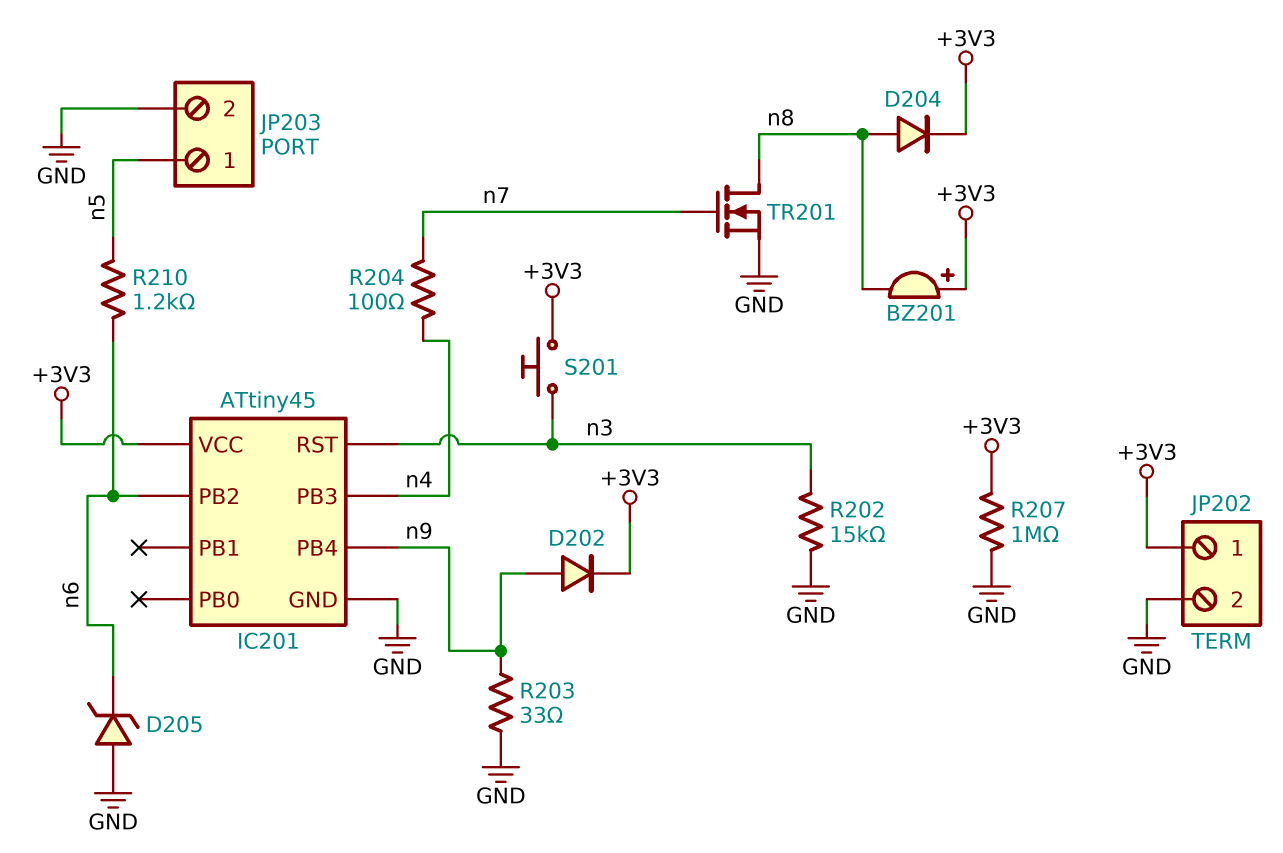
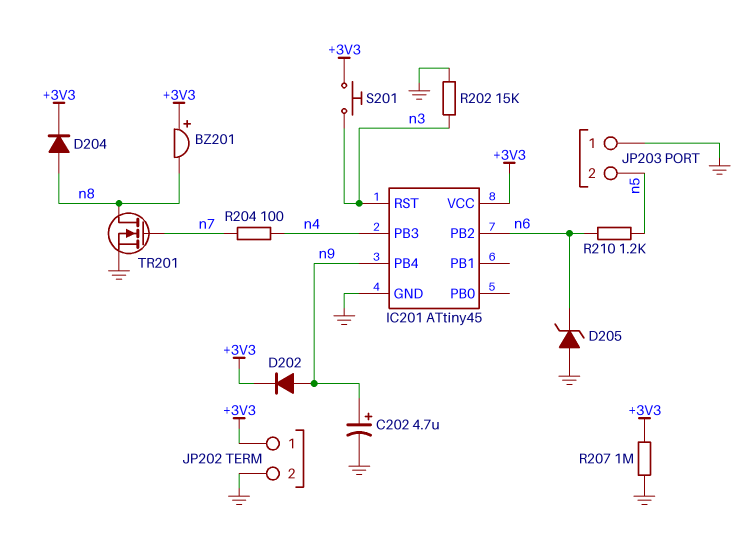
C202: none -> 4.7uF (plus n9, minus GND)
JP203 pin 1: n5 -> GND
JP203 pin 2: GND -> n5
R203: 33 (GND, n9) -> none

